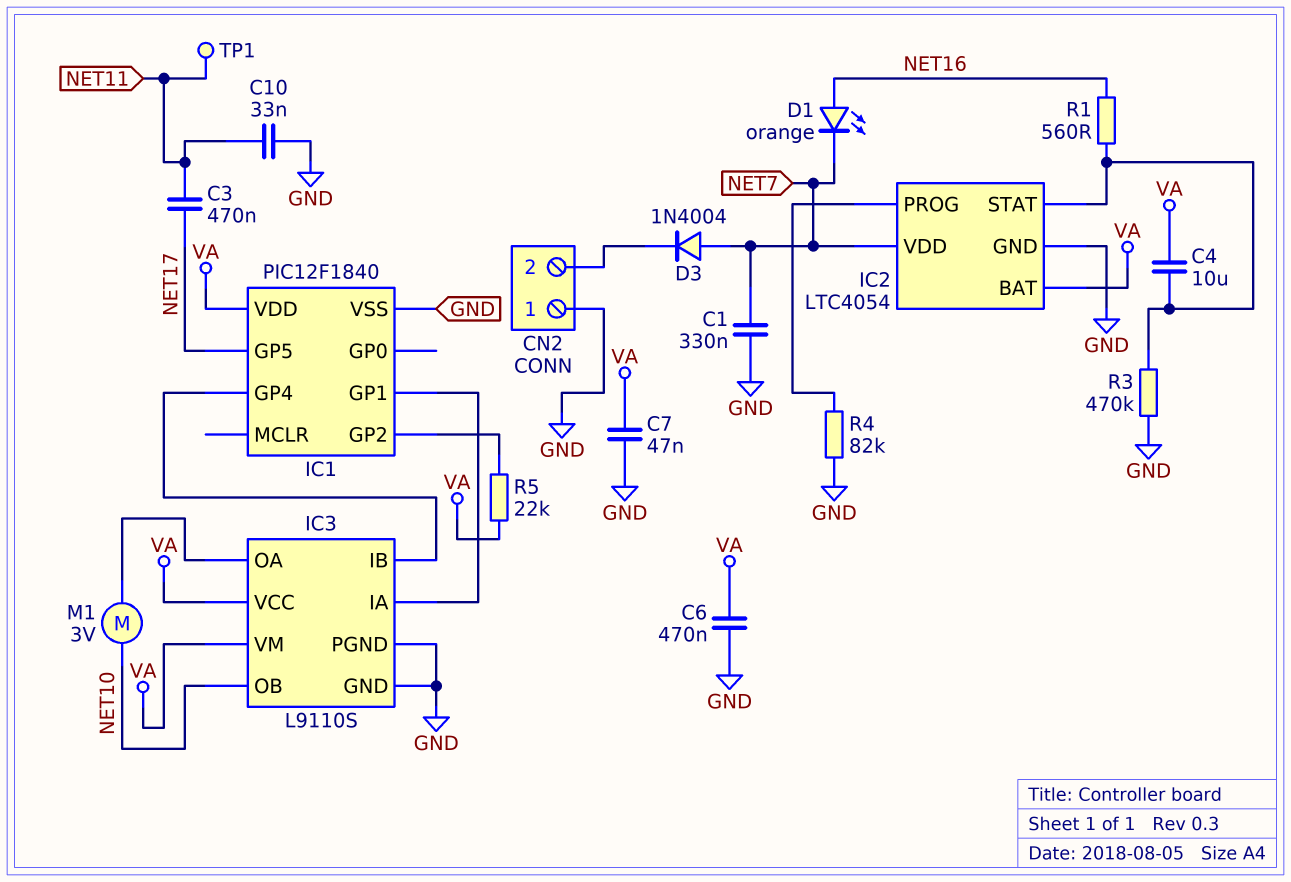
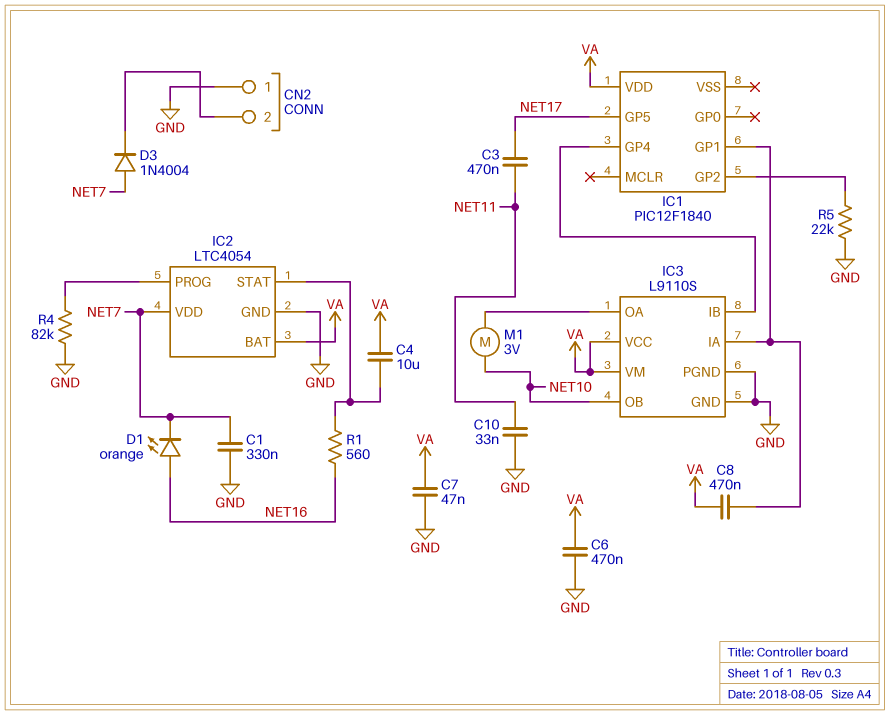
C8: none -> 470nF (IC1/GP1, VA)
IC1 pin VSS: GND -> none
R3: 470k (GND, IC2/STAT) -> none
R5: 22k (IC1/GP2, VA) -> 22k (GND, IC1/GP2)
TP1: test point (NET11) -> none

